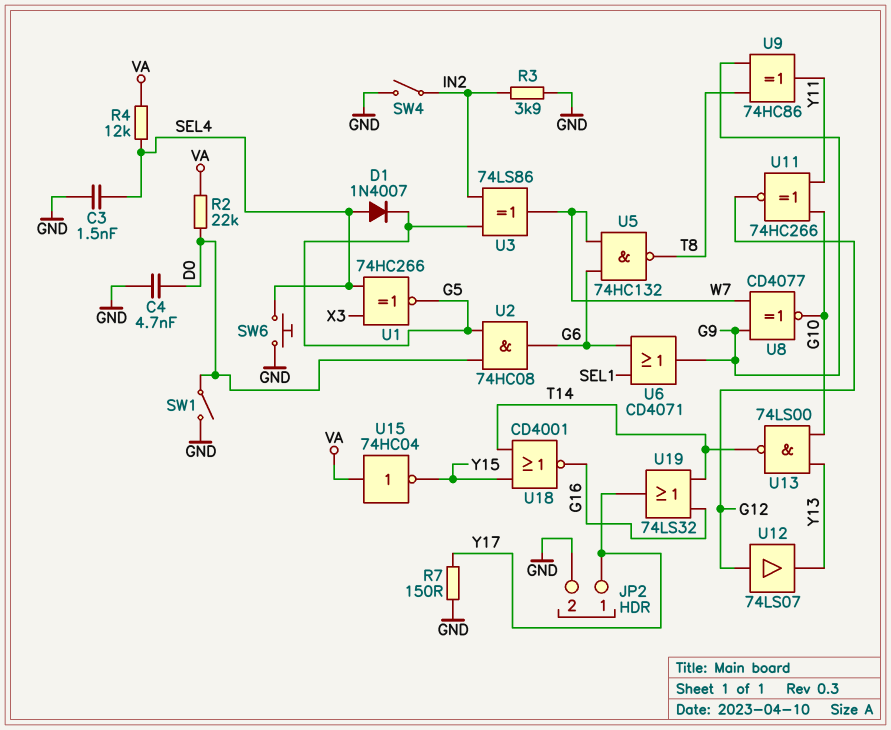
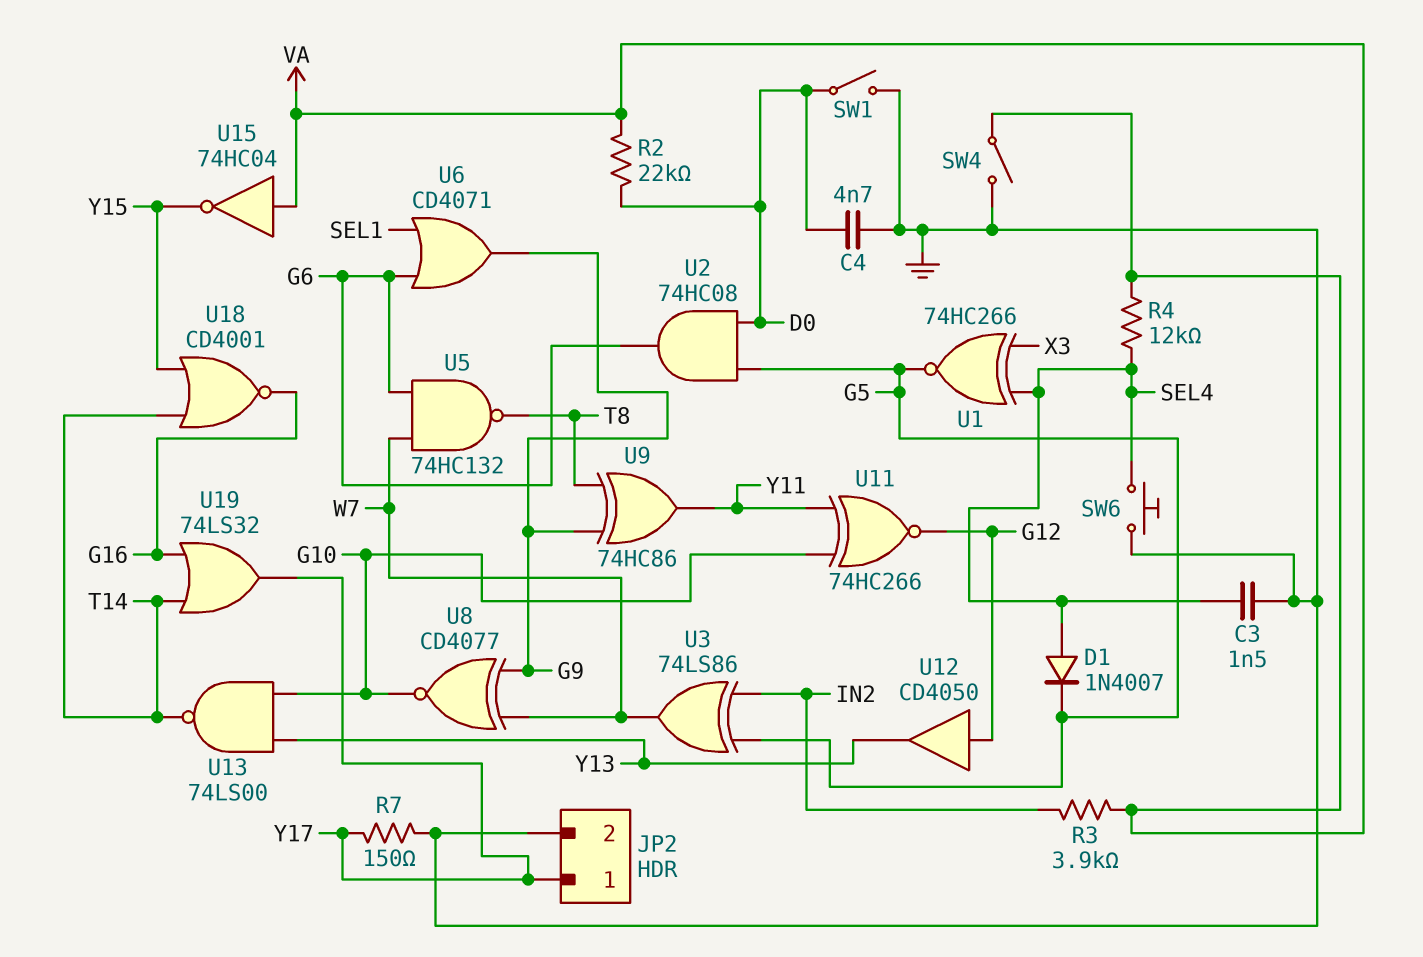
R3: 3.9k (GND, IN2) -> 3.9k (IN2, VA)
SW4: switch (GND, IN2) -> switch (GND, VA)
U12: buffer 74LS07 (in G12, out Y13) -> buffer CD4050 (in G12, out Y13)

